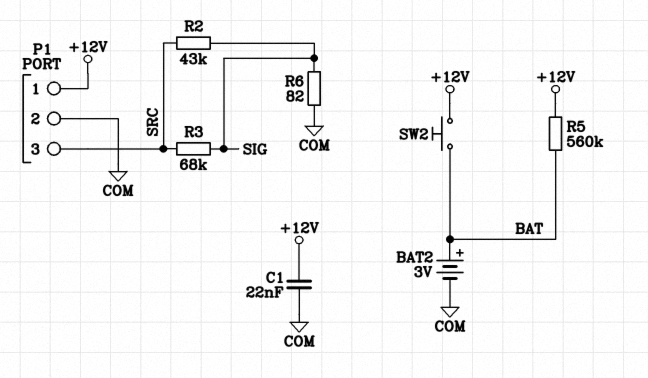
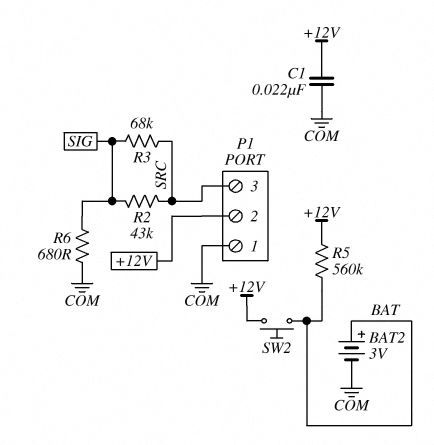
P1 pin 1: +12V -> COM
P1 pin 2: COM -> +12V
R6: 82 (COM, SIG) -> 680 (COM, SIG)

